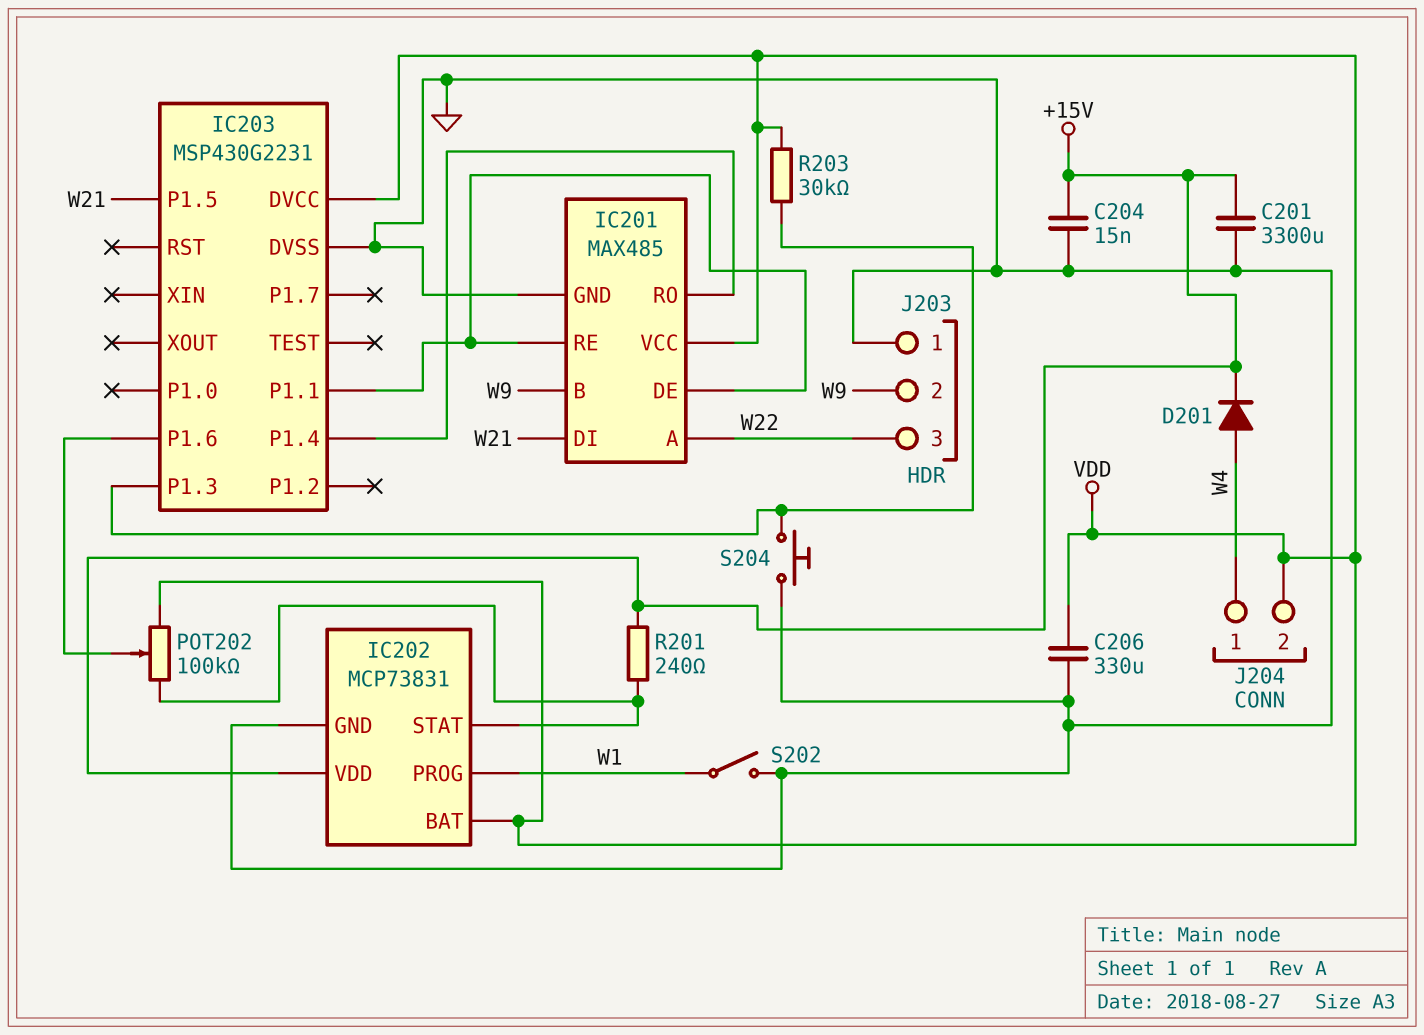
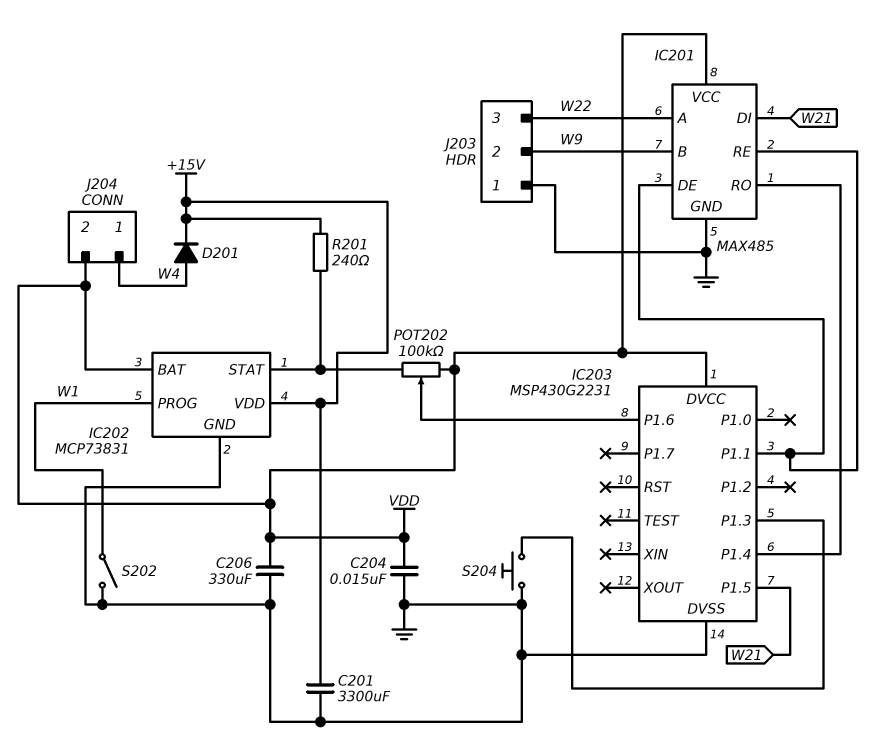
C204: 15nF (+15V, GND) -> 15nF (GND, VDD)
R203: 30k (IC203/P1.3, VDD) -> none

